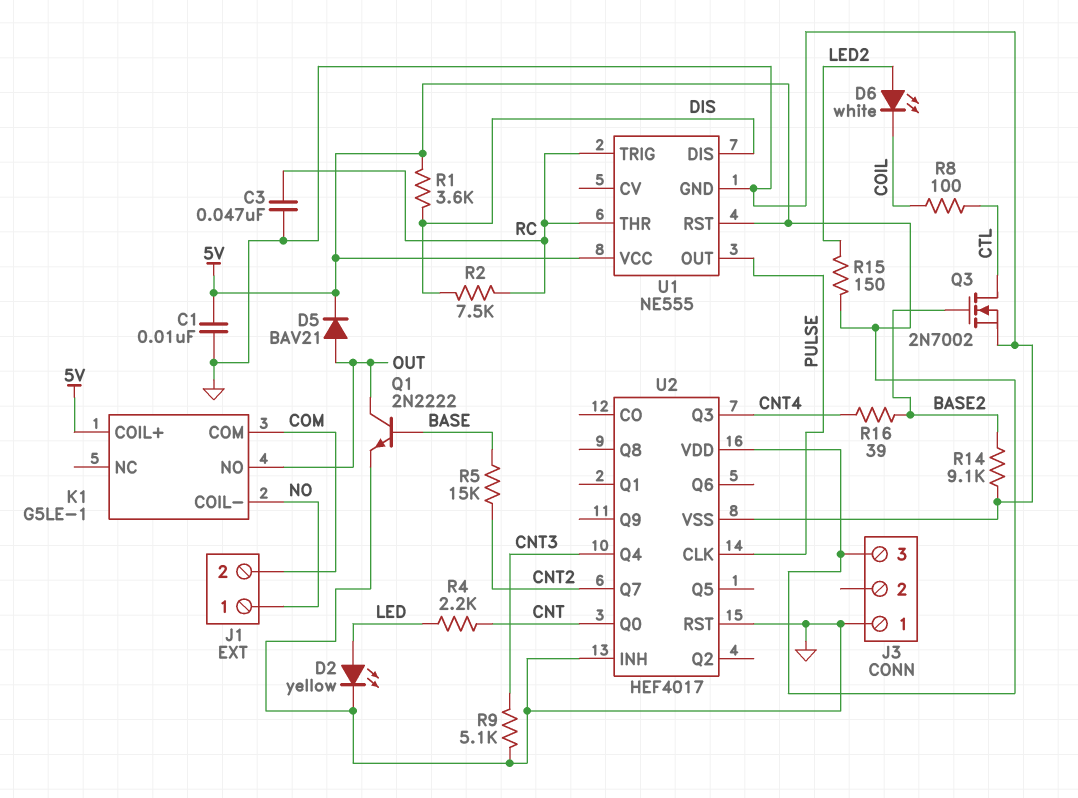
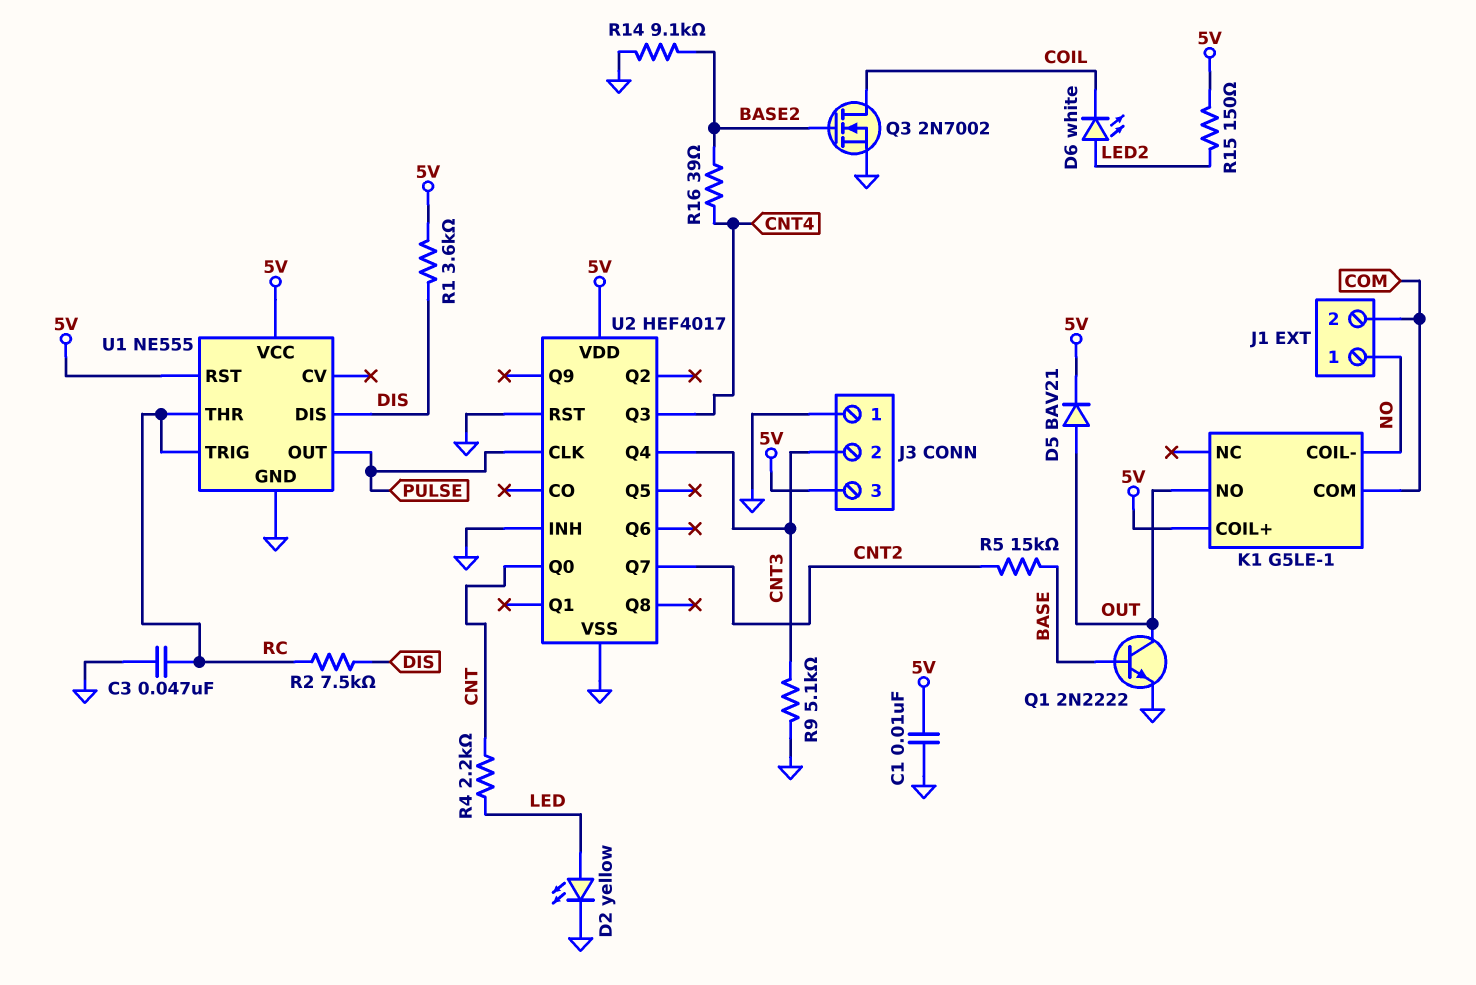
J3 pin 2: none -> CNT3
Q3: NMOS 2N7002 (G BASE2, D CTL, S GND) -> NMOS 2N7002 (G BASE2, D COIL, S GND)
R8: 100 (COIL, CTL) -> none

